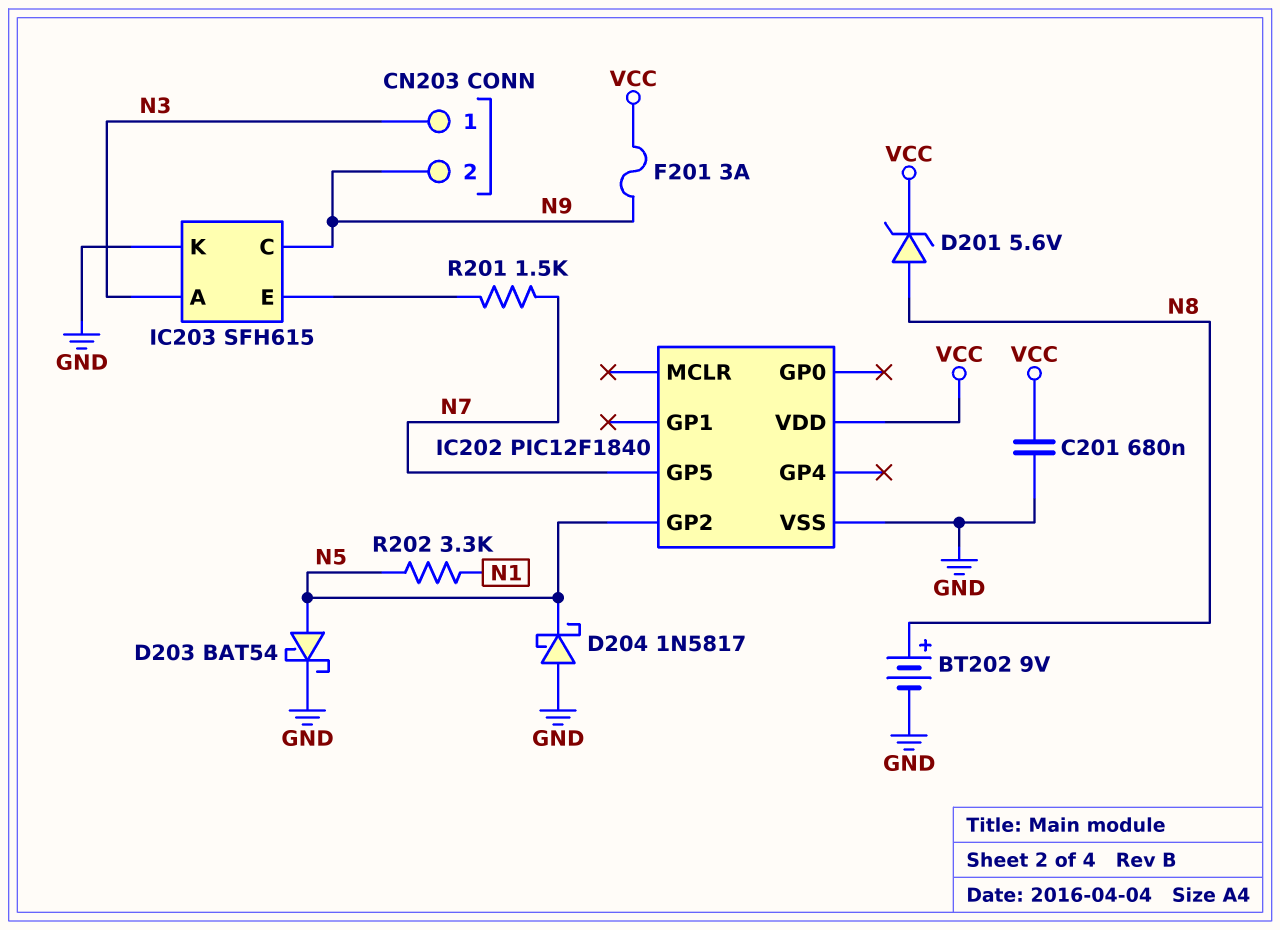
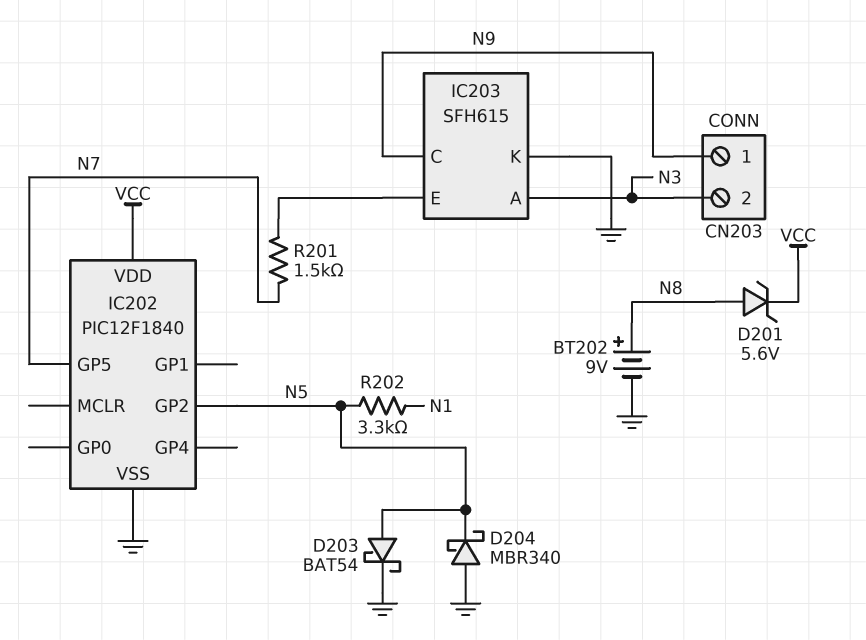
C201: 680nF (GND, VCC) -> none
CN203 pin 1: N3 -> N9
CN203 pin 2: N9 -> N3
D204: schottky 1N5817 (A GND, K N5) -> schottky MBR340 (A GND, K N5)
F201: 3A (N9, VCC) -> none

